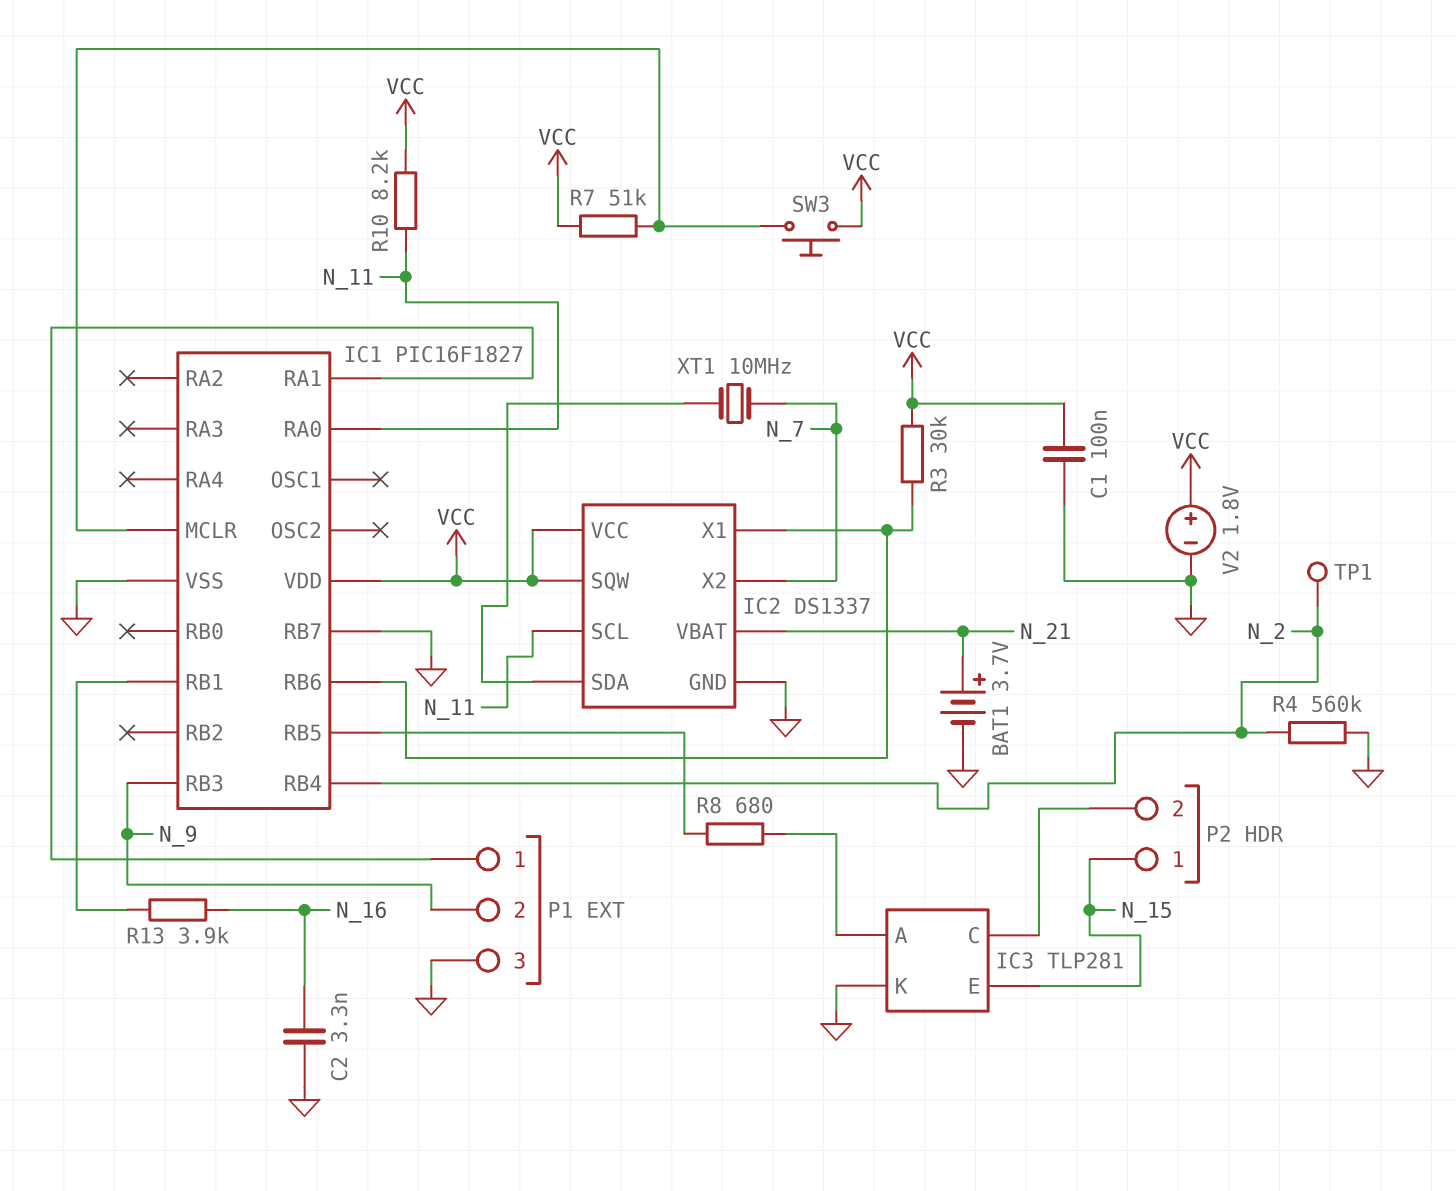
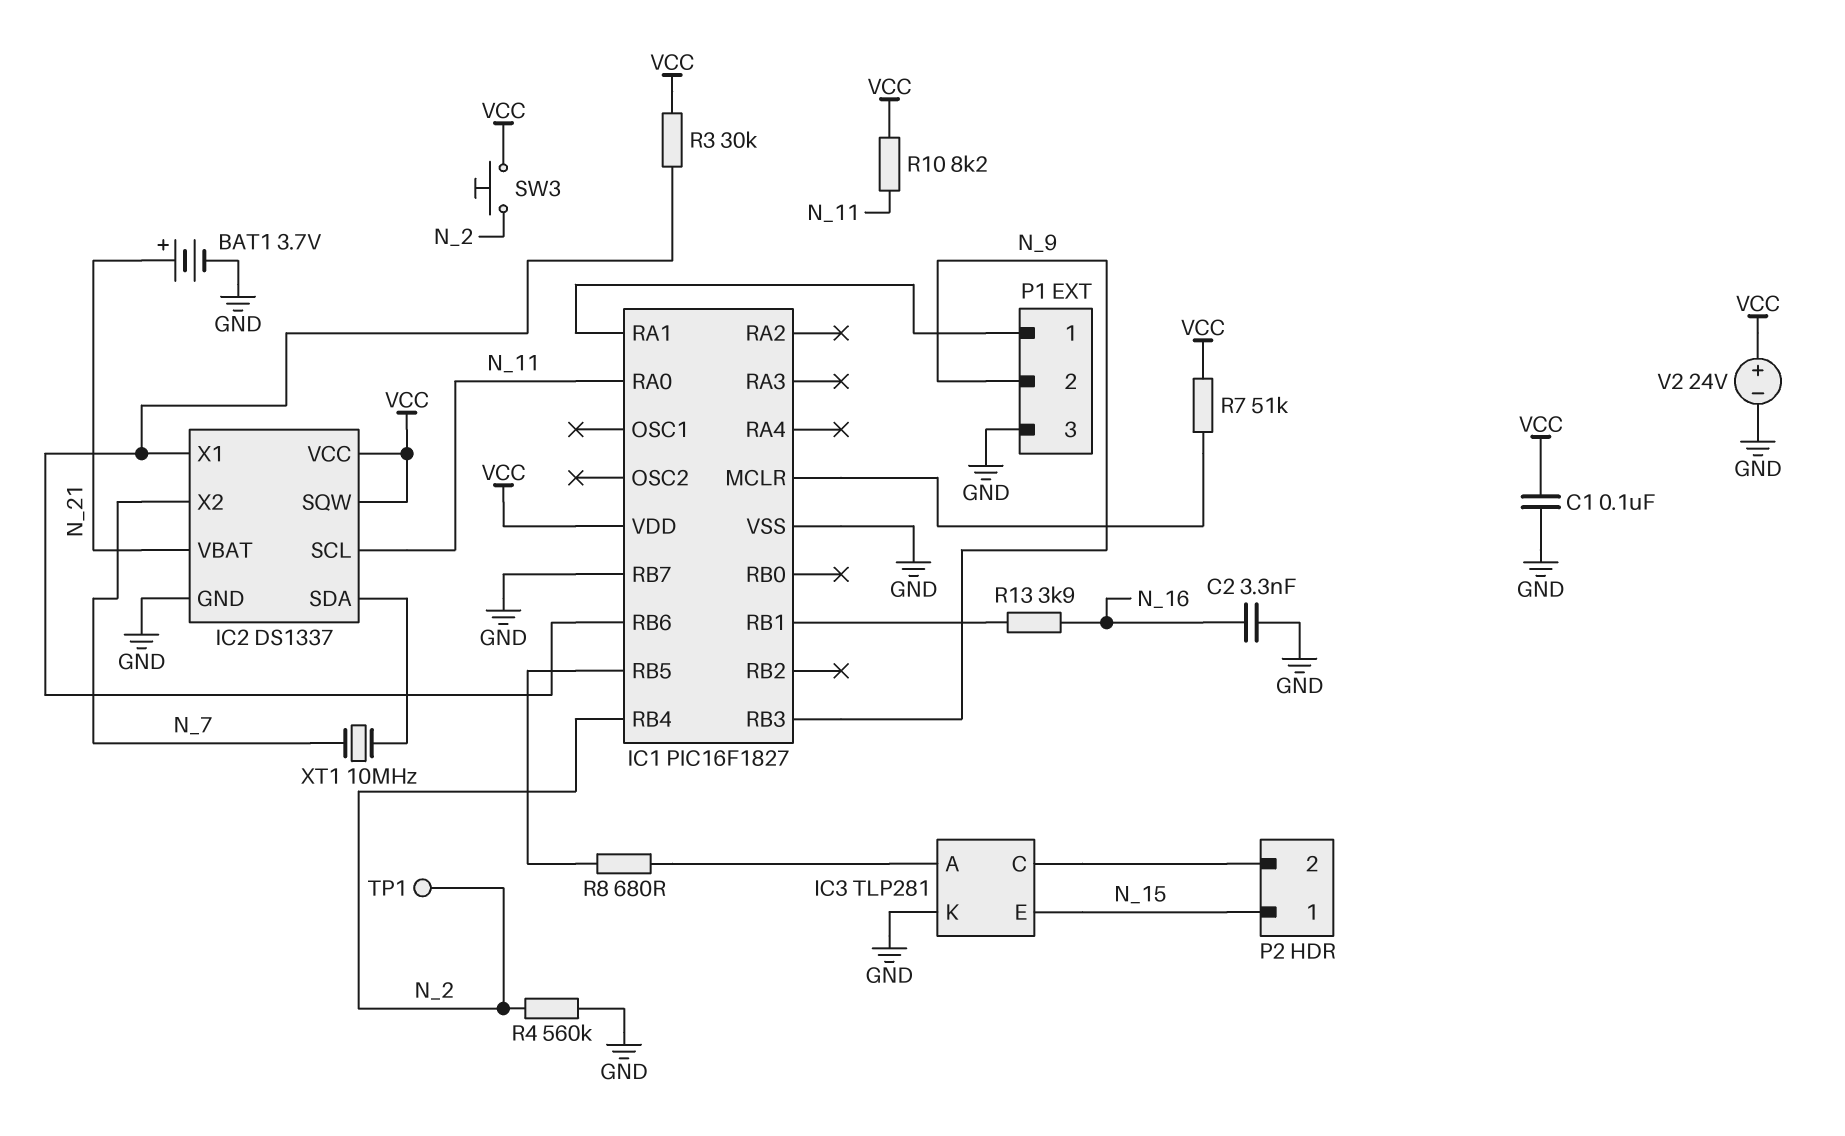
SW3: button (IC1/MCLR, VCC) -> button (N_2, VCC)
V2: 1.8V (plus VCC, minus GND) -> 24V (plus VCC, minus GND)

